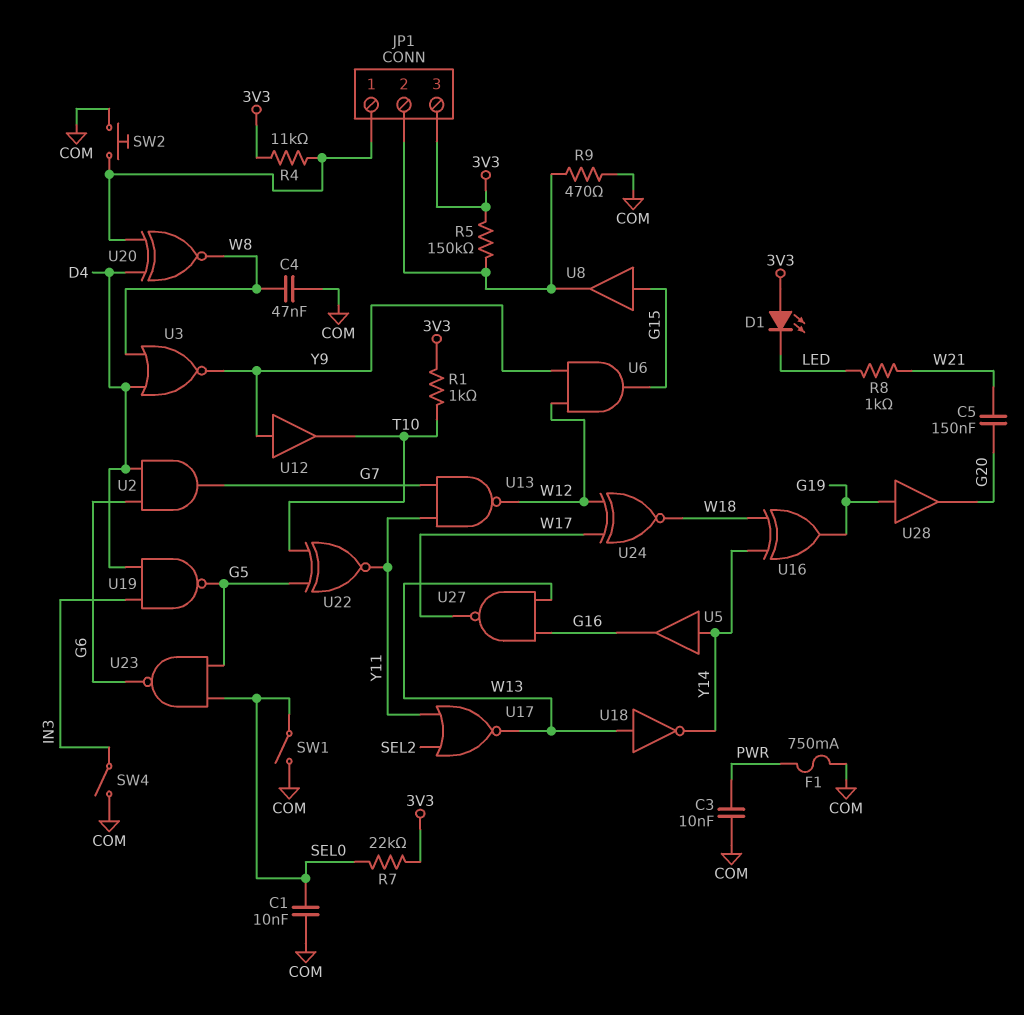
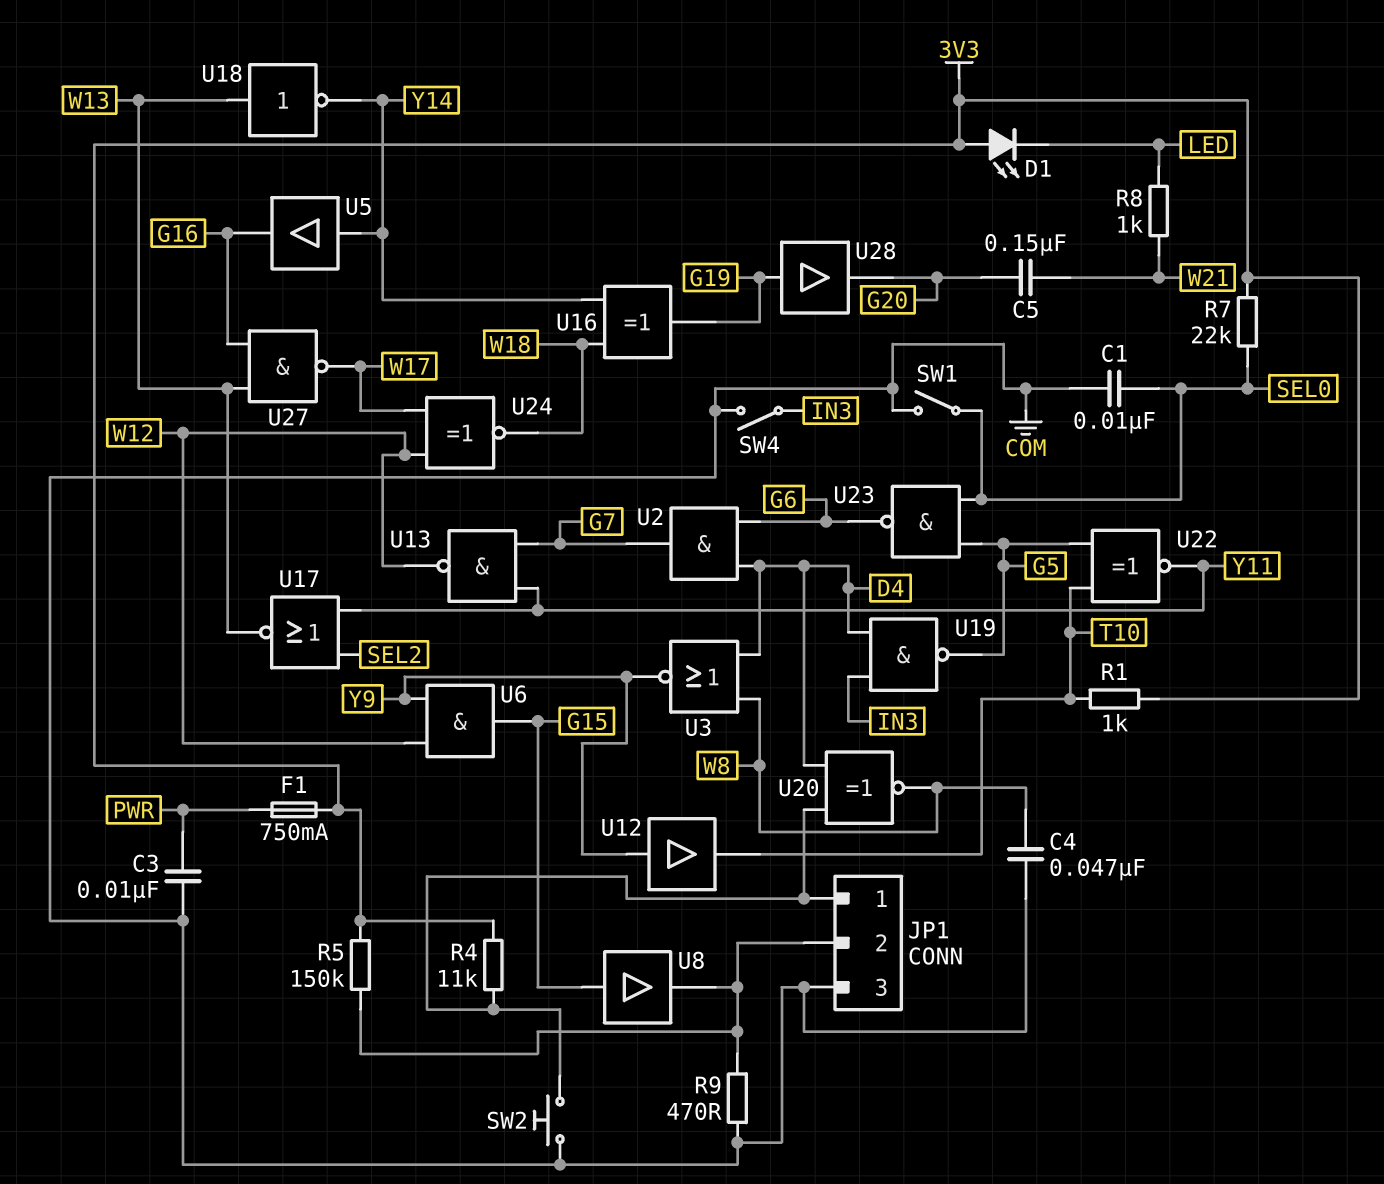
F1: 750mA (COM, PWR) -> 750mA (3V3, PWR)
JP1 pin 3: 3V3 -> COM

